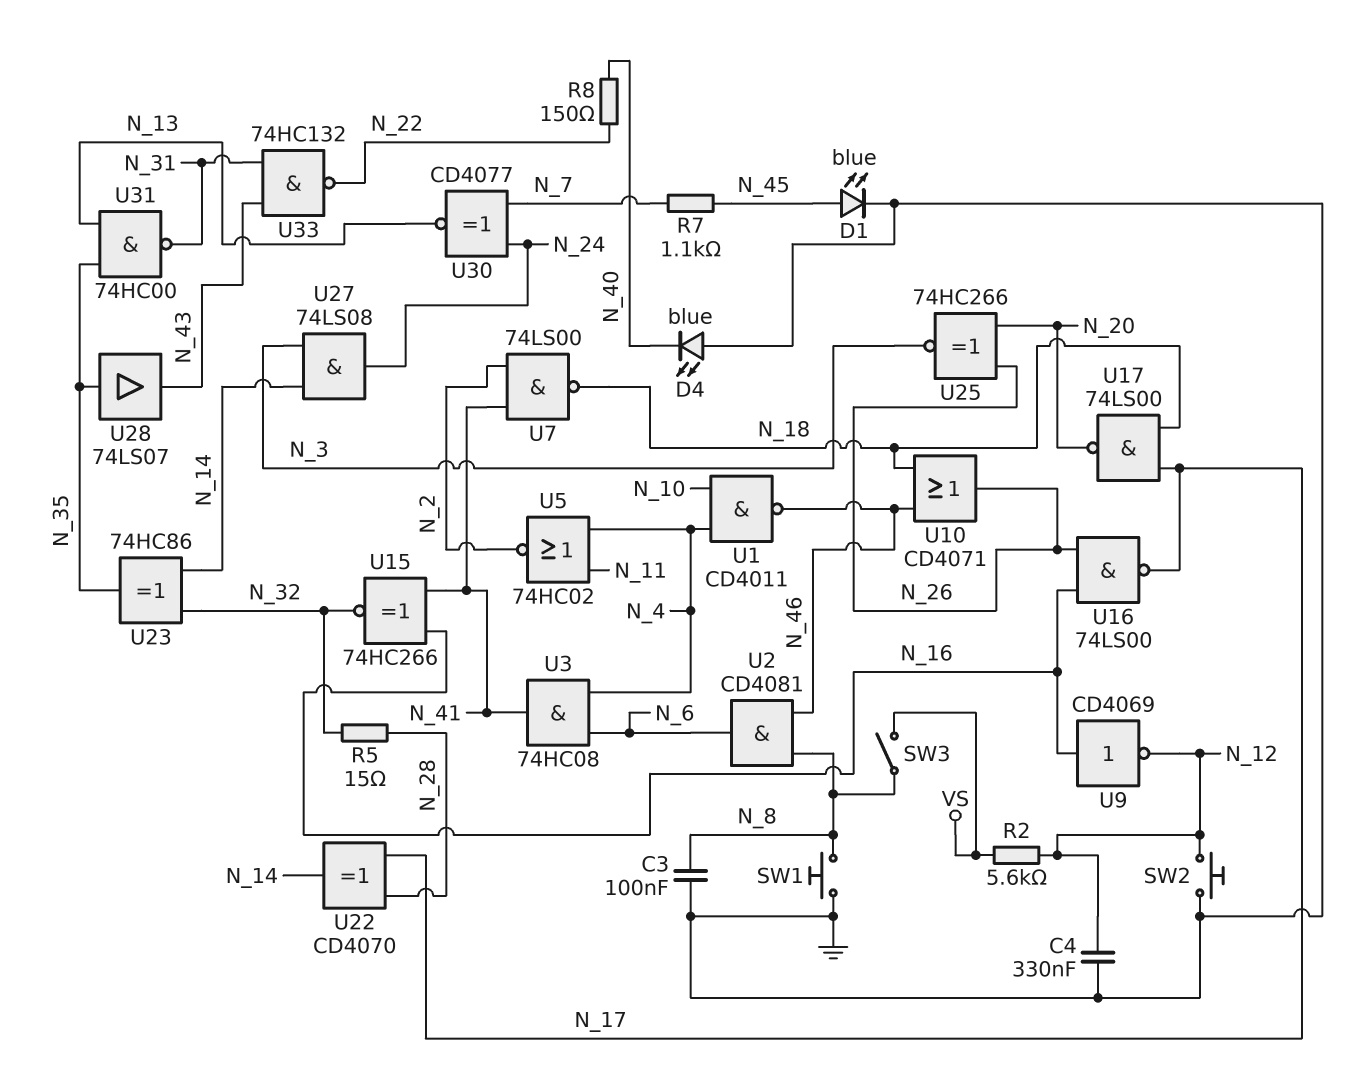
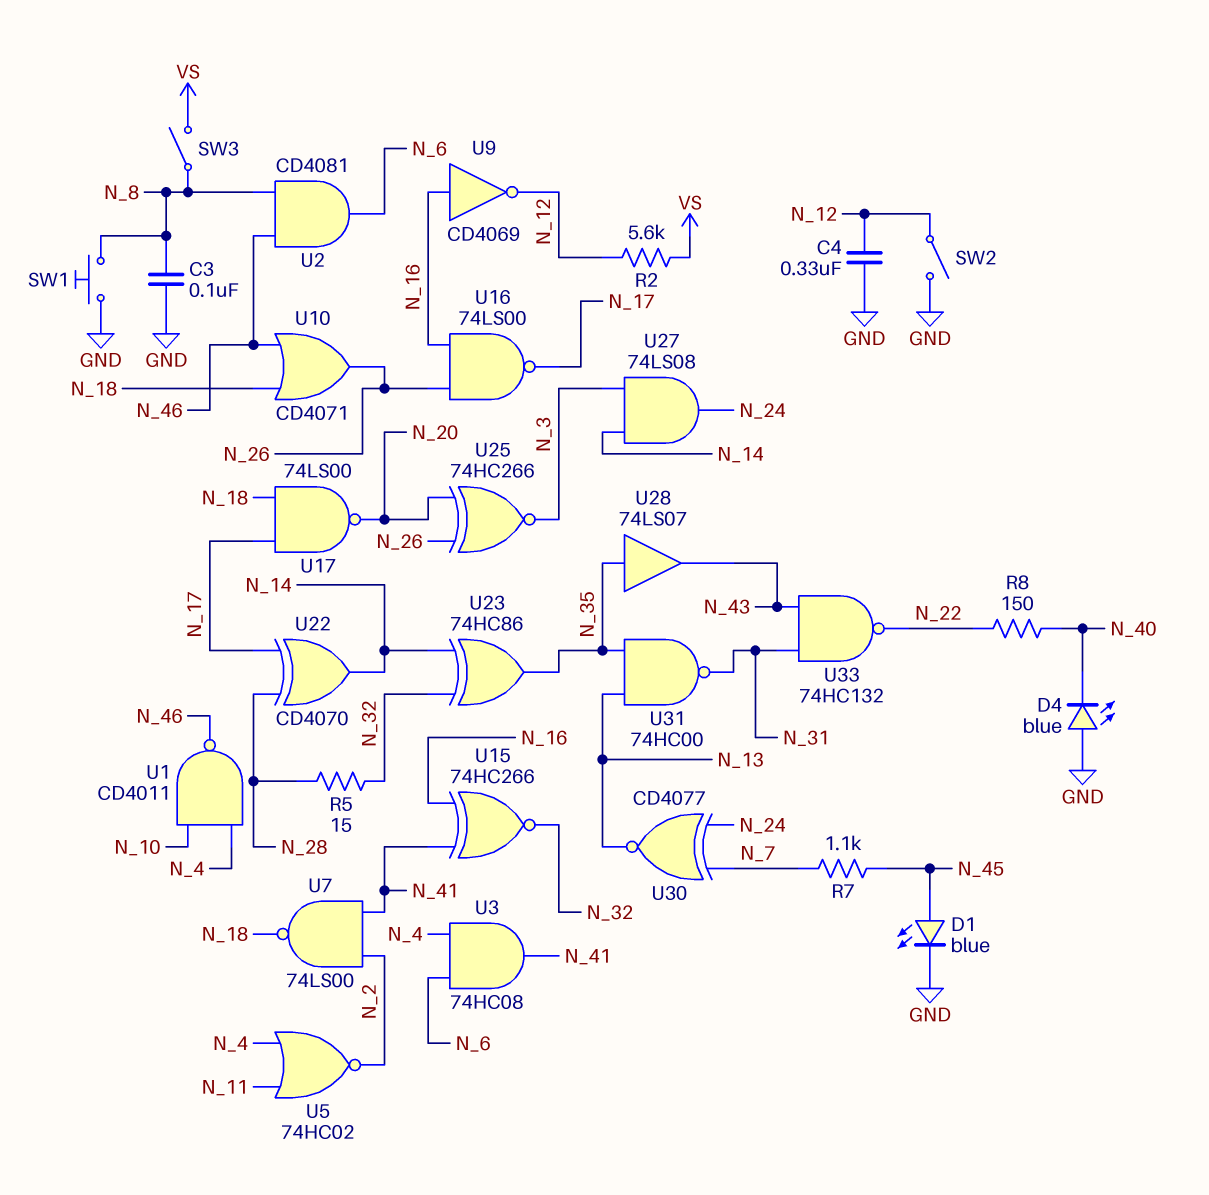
SW2: button (GND, N_12) -> switch (GND, N_12)

